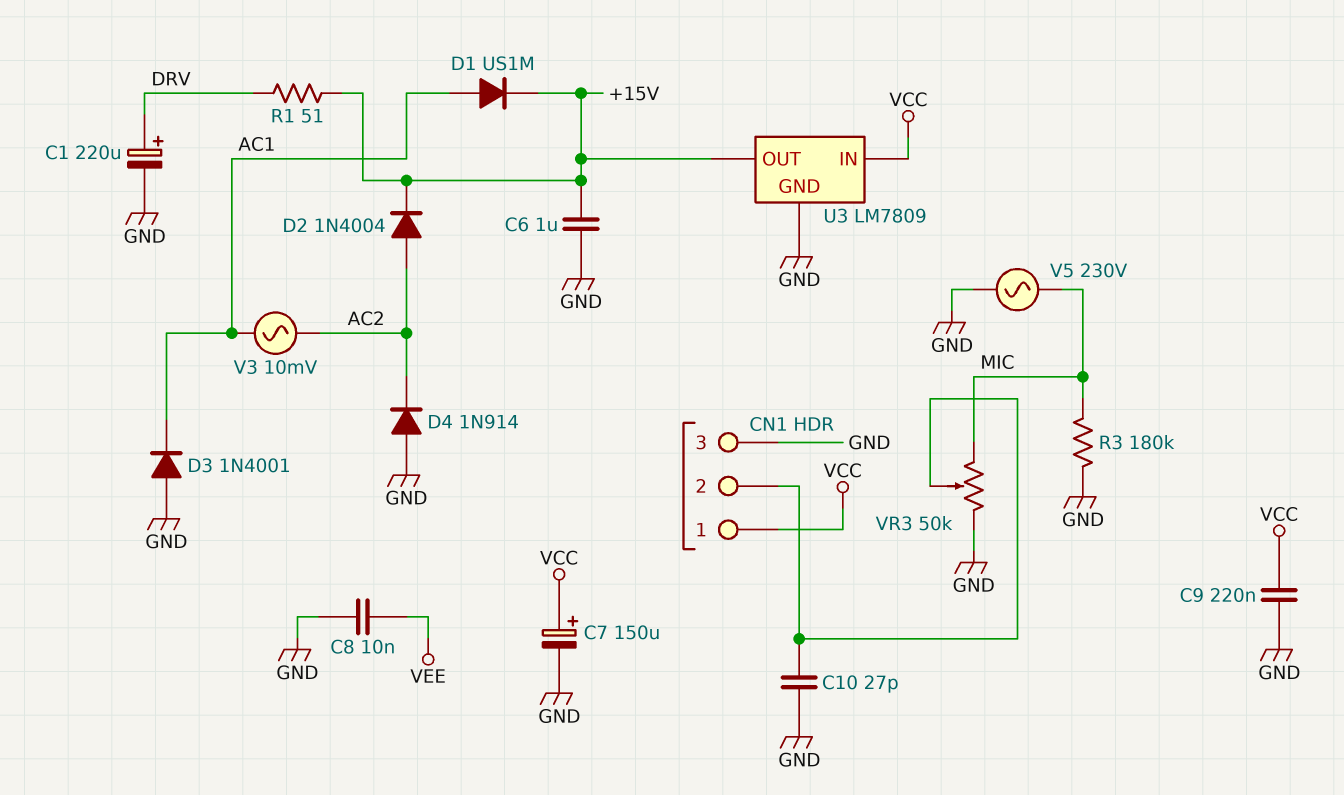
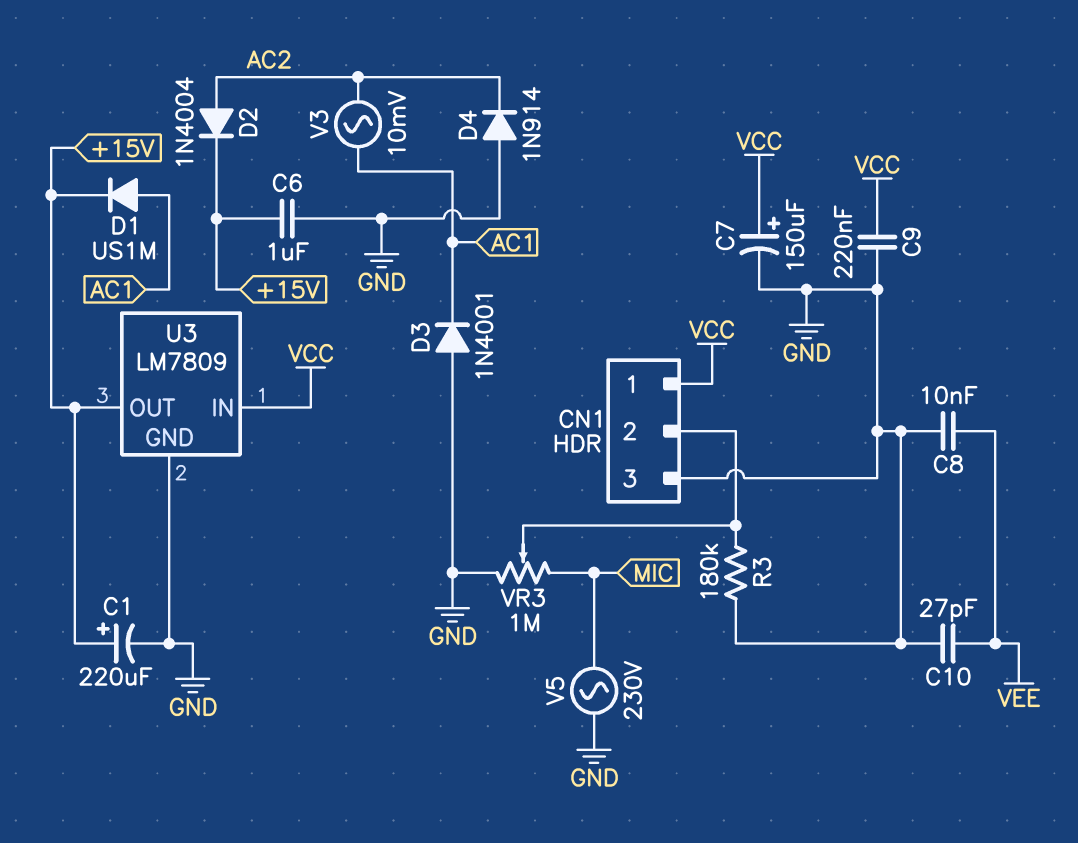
C1: 220uF (plus DRV, minus GND) -> 220uF (plus +15V, minus GND)
C10: 27pF (CN1/2, GND) -> 27pF (GND, VEE)
R1: 51 (+15V, DRV) -> none
R3: 180k (GND, MIC) -> 180k (CN1/2, GND)
VR3: 50k (GND, MIC, wiper CN1/2) -> 1M (GND, MIC, wiper CN1/2)

